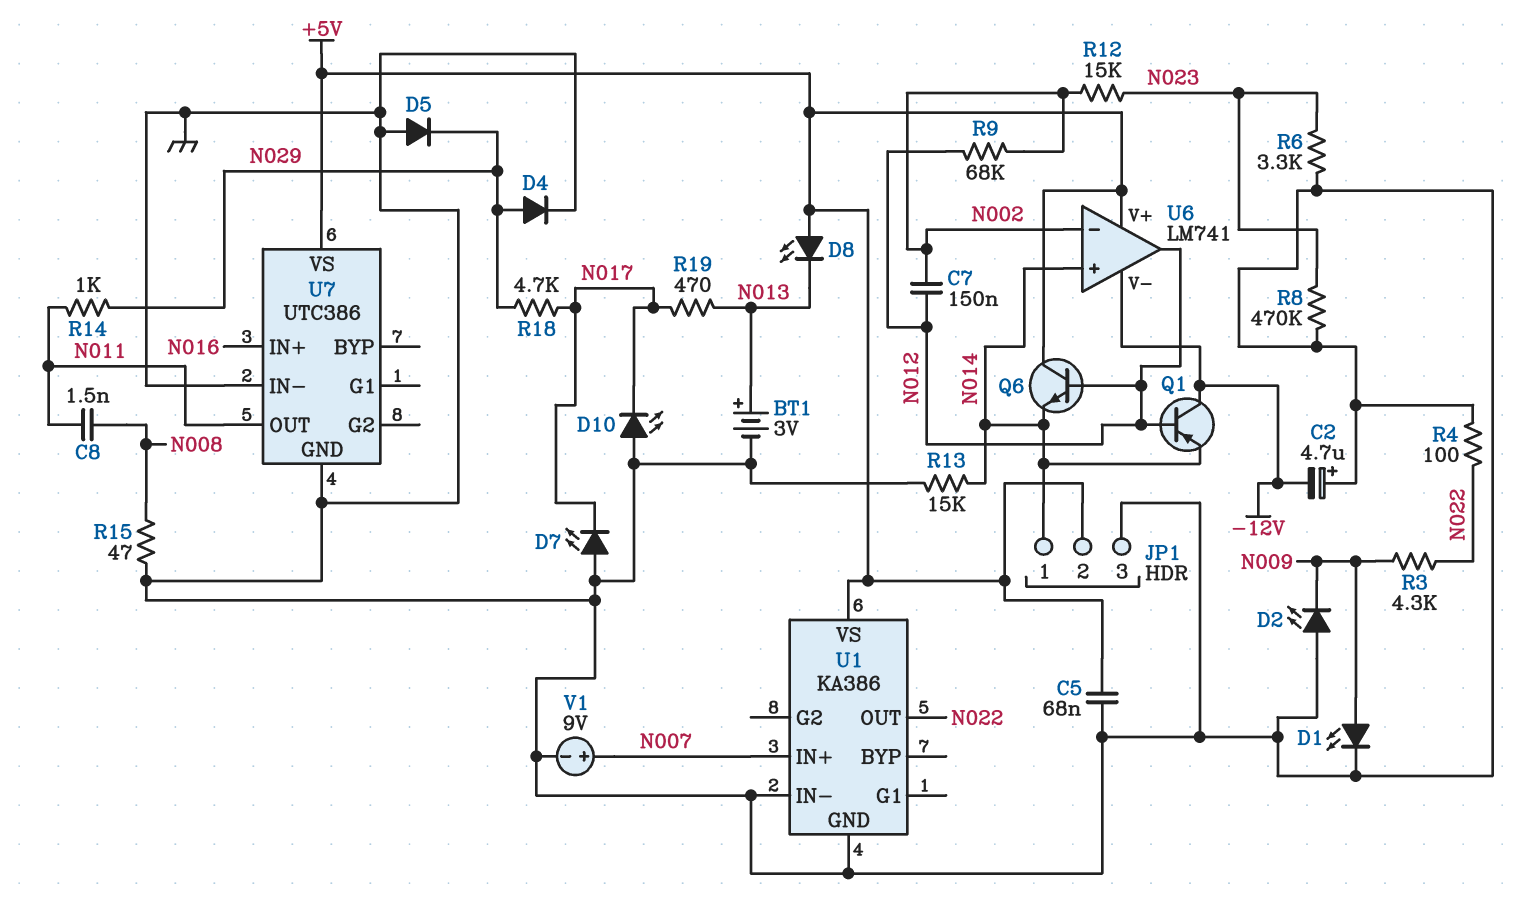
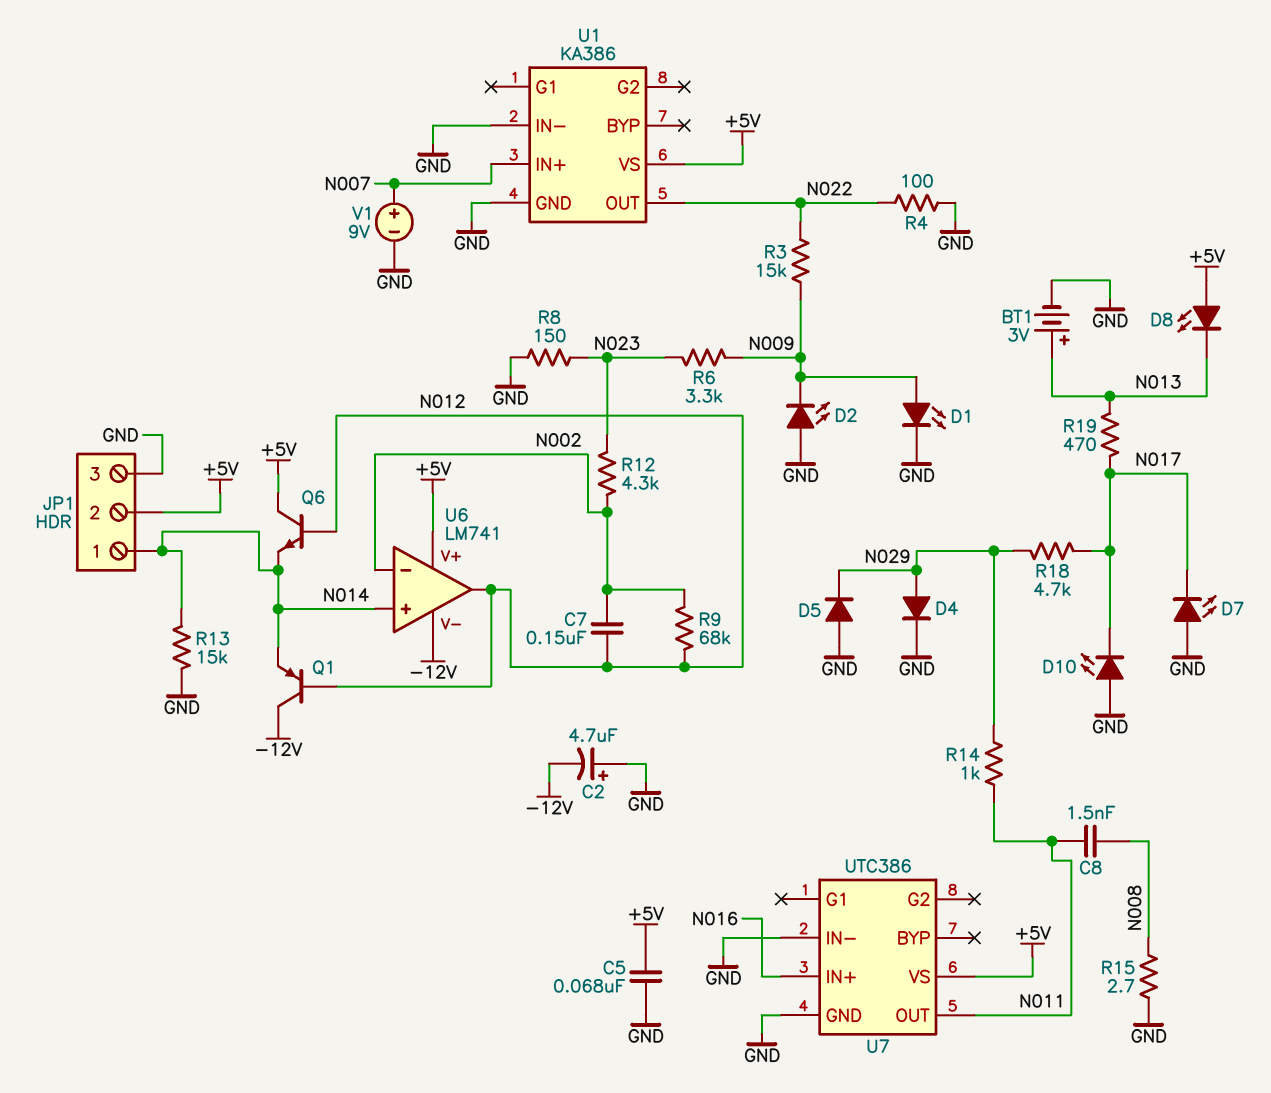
R3: 4.3k (N009, N022) -> 15k (N009, N022)
R6: 3.3k (GND, N023) -> 3.3k (N009, N023)
R8: 470k (GND, N023) -> 150 (GND, N023)
R12: 15k (N002, N023) -> 4.3k (N002, N023)
R15: 47 (GND, N008) -> 2.7 (GND, N008)

